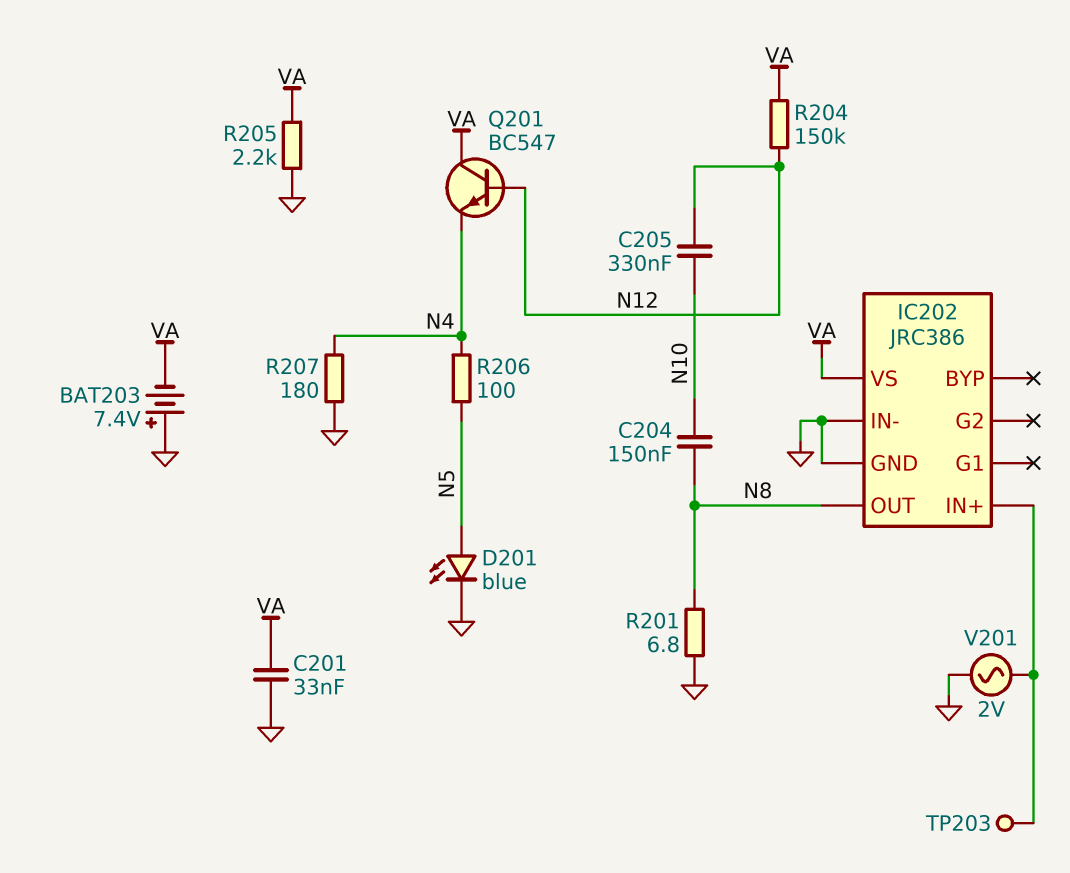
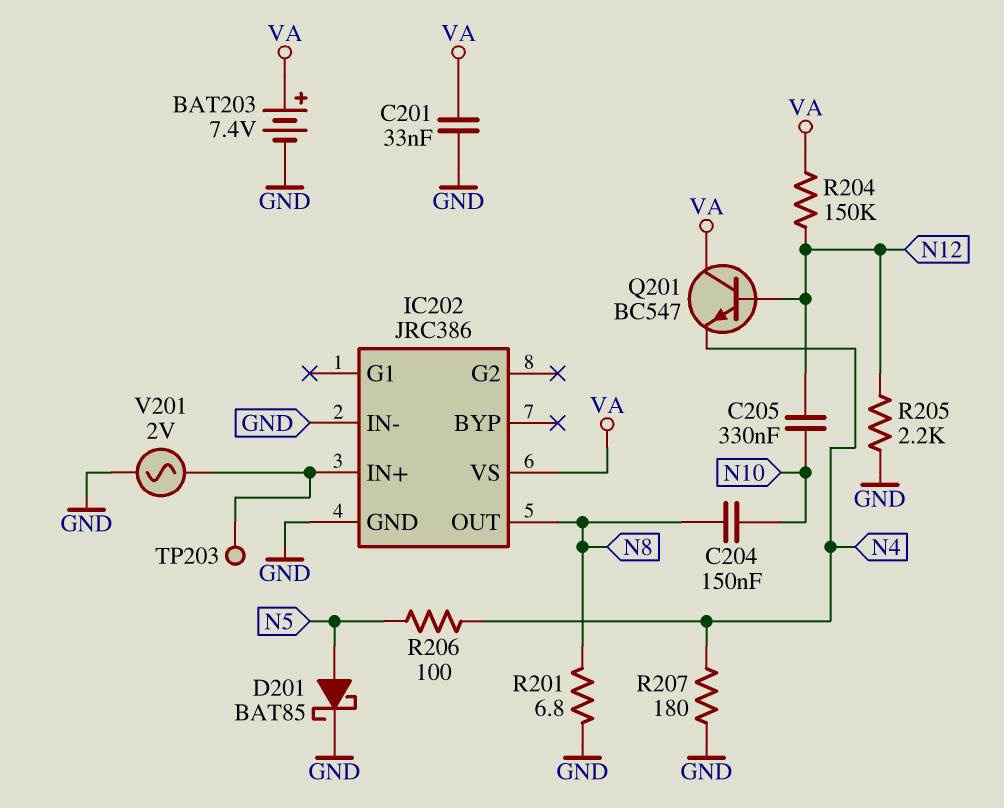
BAT203: 7.4V (plus GND, minus VA) -> 7.4V (plus VA, minus GND)
D201: LED blue (A N5, K GND) -> schottky BAT85 (A N5, K GND)
R205: 2.2k (GND, VA) -> 2.2k (GND, N12)

